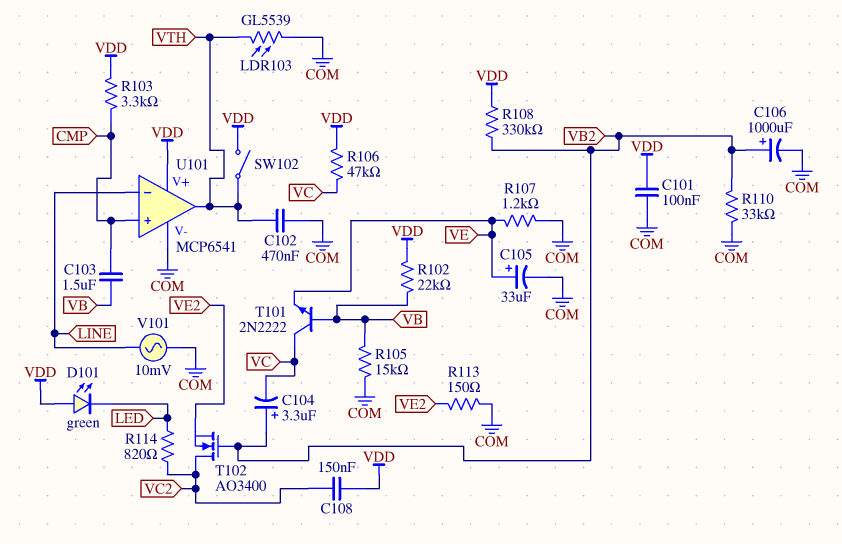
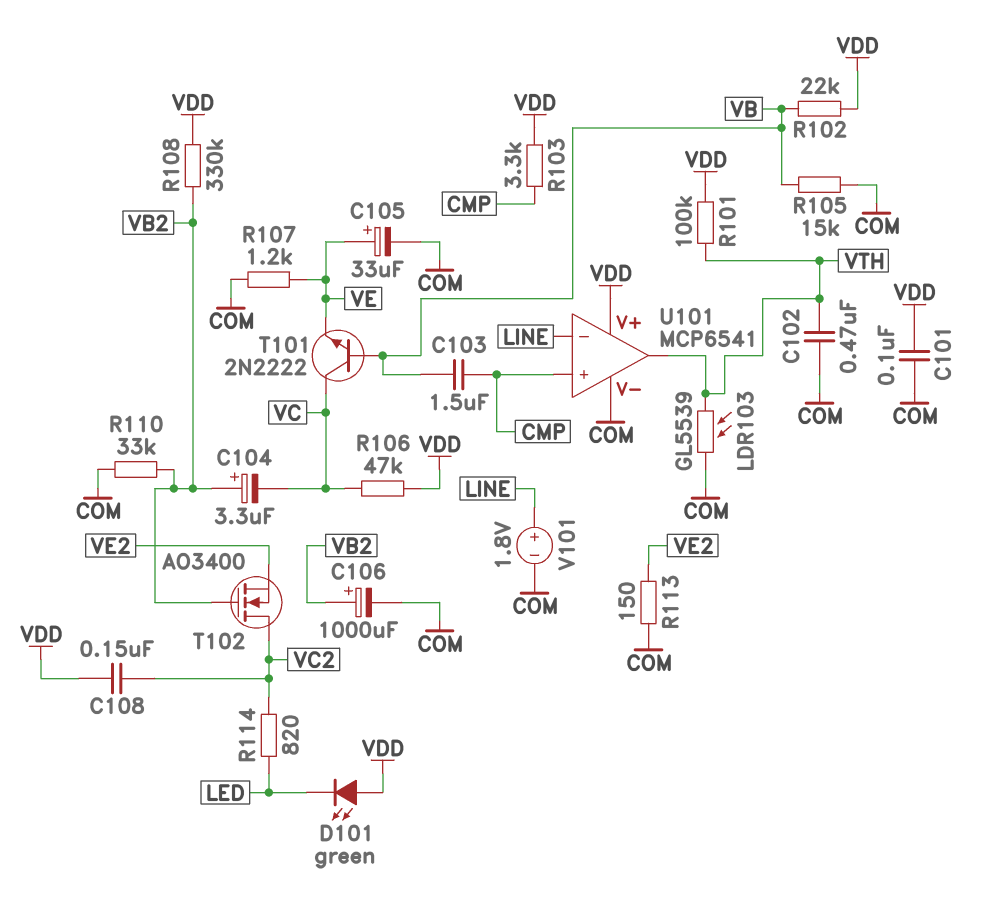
R101: none -> 100k (VDD, VTH)
SW102: switch (VDD, VTH) -> none
V101: AC 10mV (COM, LINE) -> 1.8V (plus LINE, minus COM)

